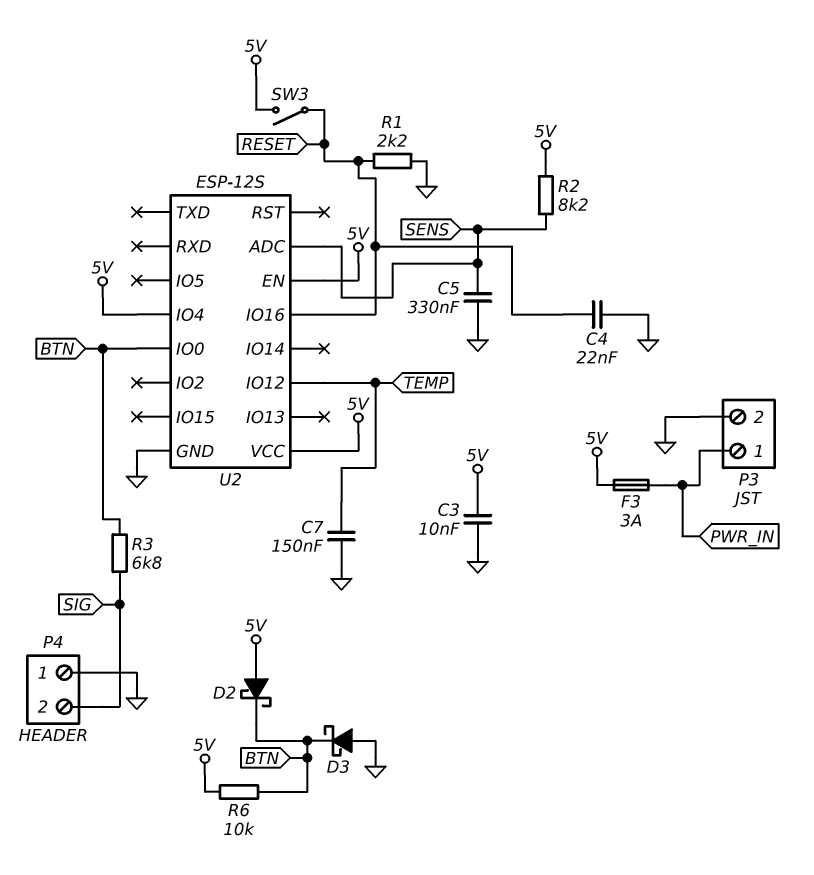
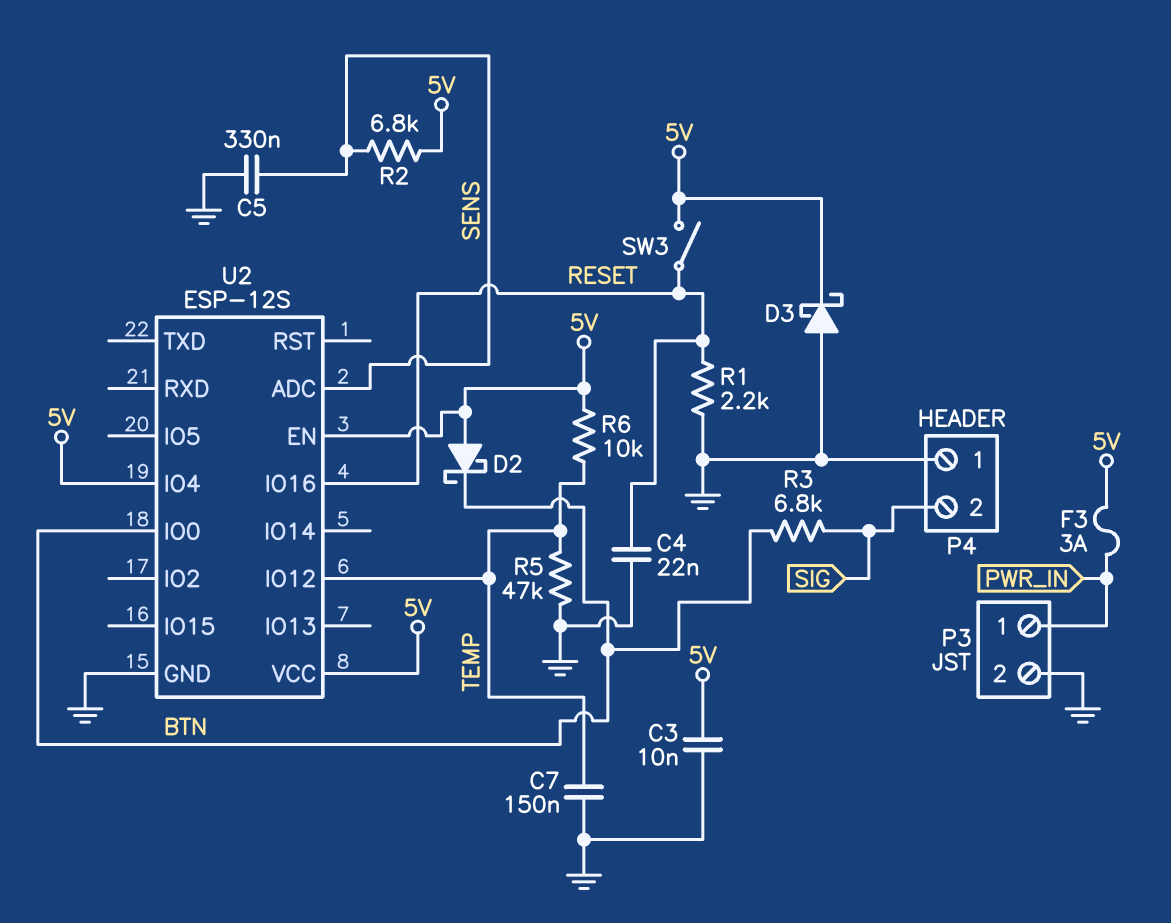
D3: schottky (A GND, K BTN) -> schottky (A GND, K 5V)
R2: 8.2k (5V, SENS) -> 6.8k (5V, SENS)
R5: none -> 47k (GND, TEMP)
R6: 10k (5V, BTN) -> 10k (5V, TEMP)

